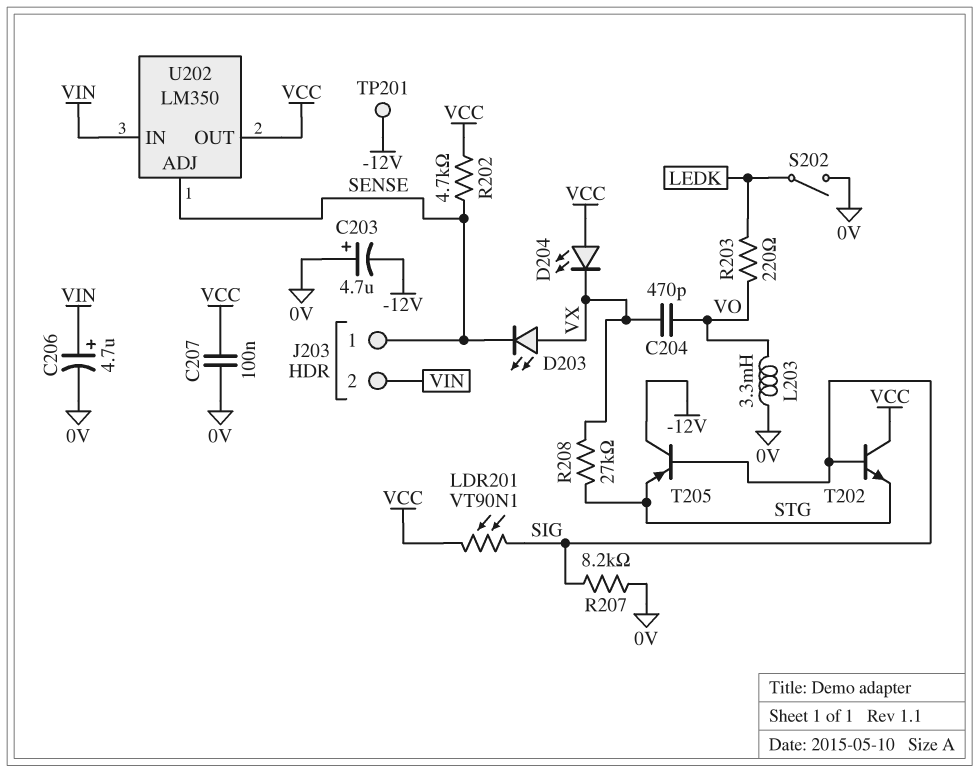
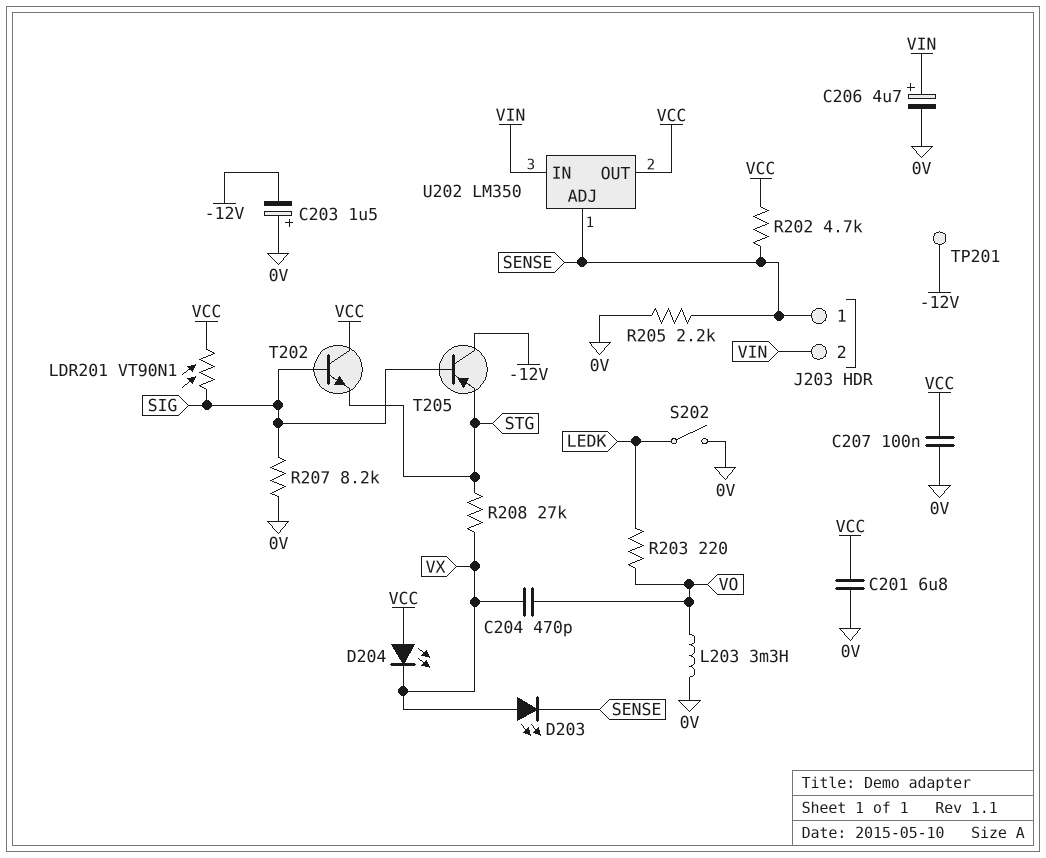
C201: none -> 6.8uF (0V, VCC)
C203: 4.7uF (plus 0V, minus -12V) -> 1.5uF (plus 0V, minus -12V)
R205: none -> 2.2k (0V, SENSE)

